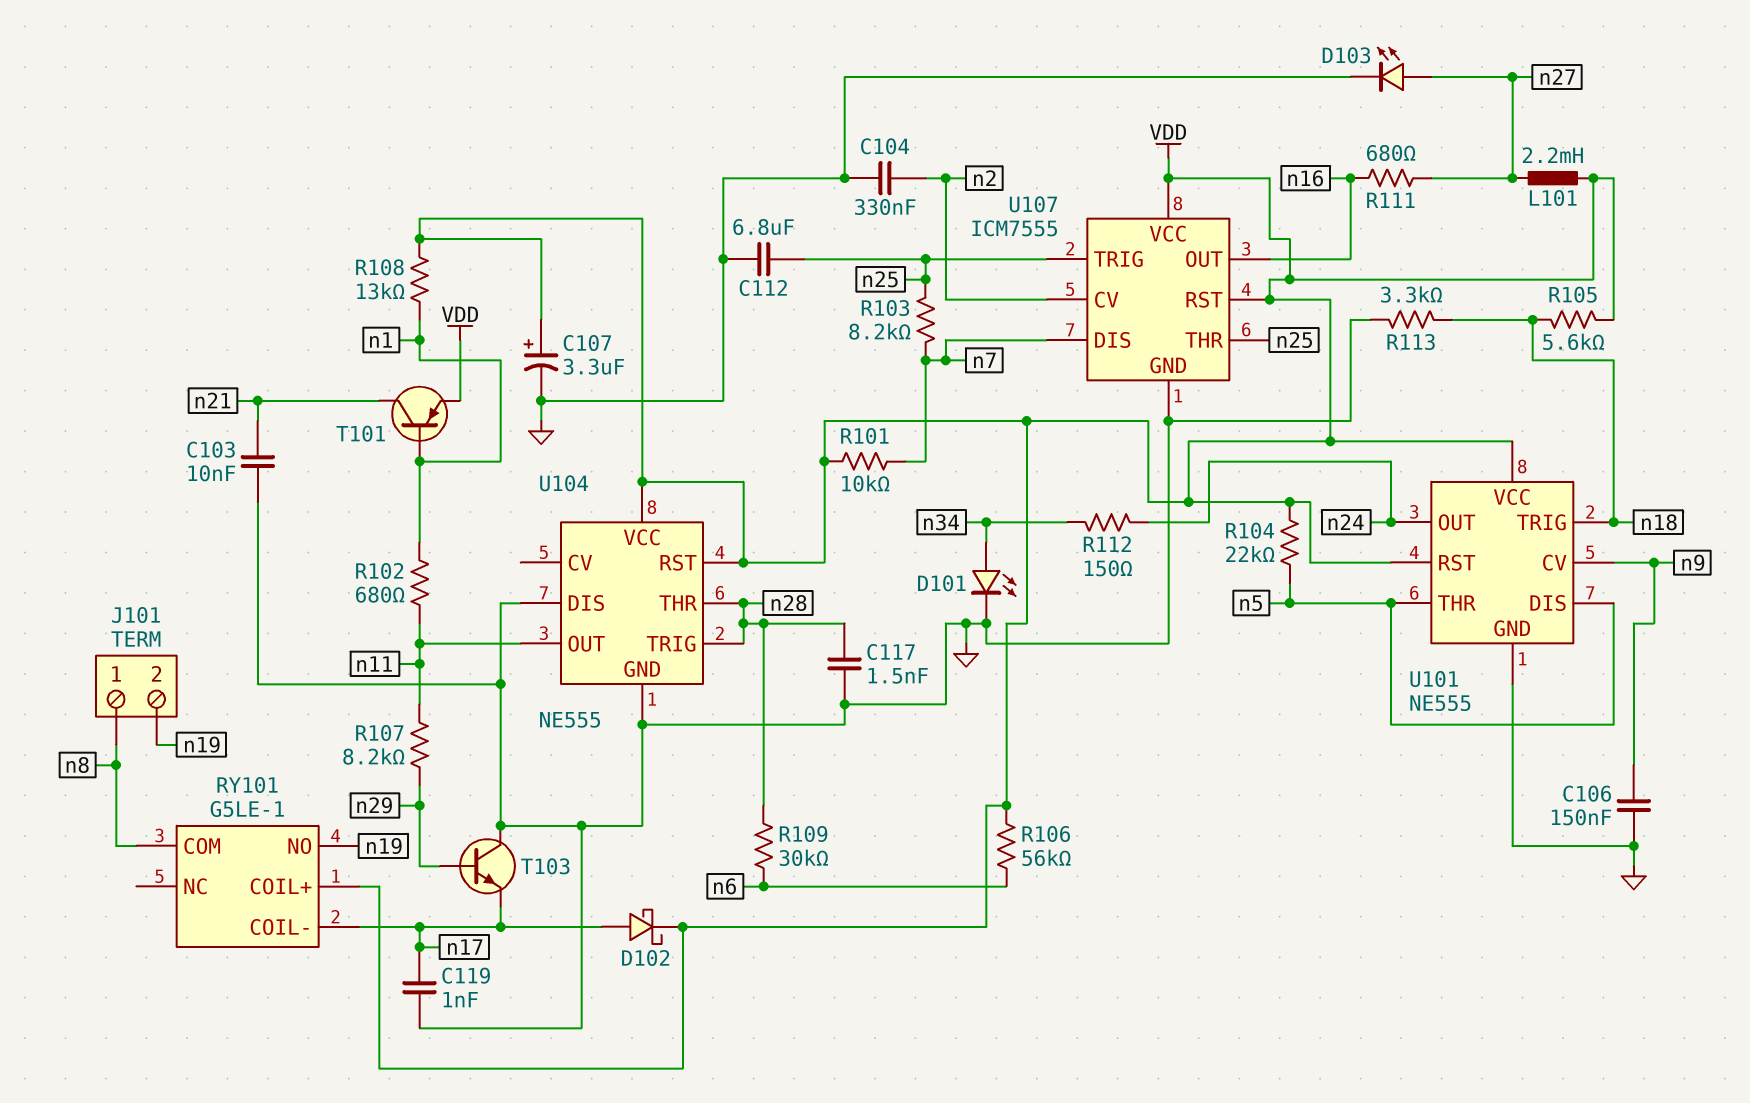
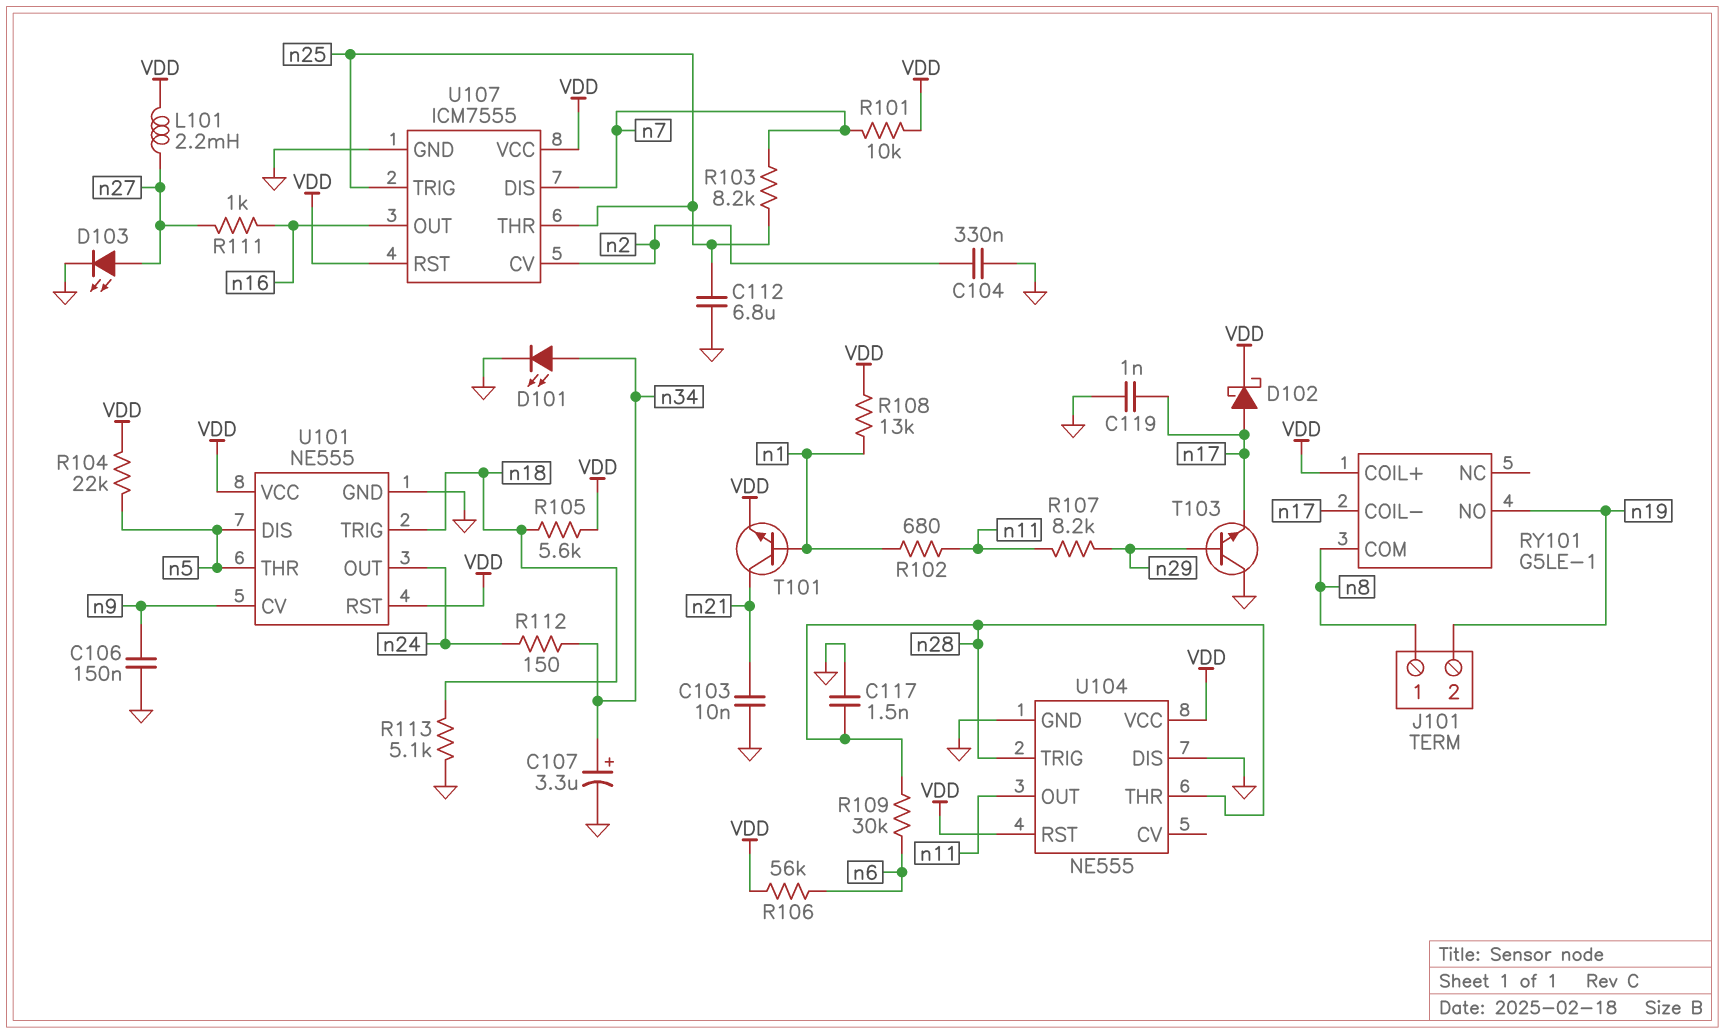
C107: 3.3uF (plus VDD, minus GND) -> 3.3uF (plus n34, minus GND)
R111: 680 (n16, n27) -> 1k (n16, n27)
R113: 3.3k (GND, n18) -> 5.1k (GND, n18)
T101: PNP (B n1, C n21, E VDD) -> NPN (B n1, C n21, E VDD)

